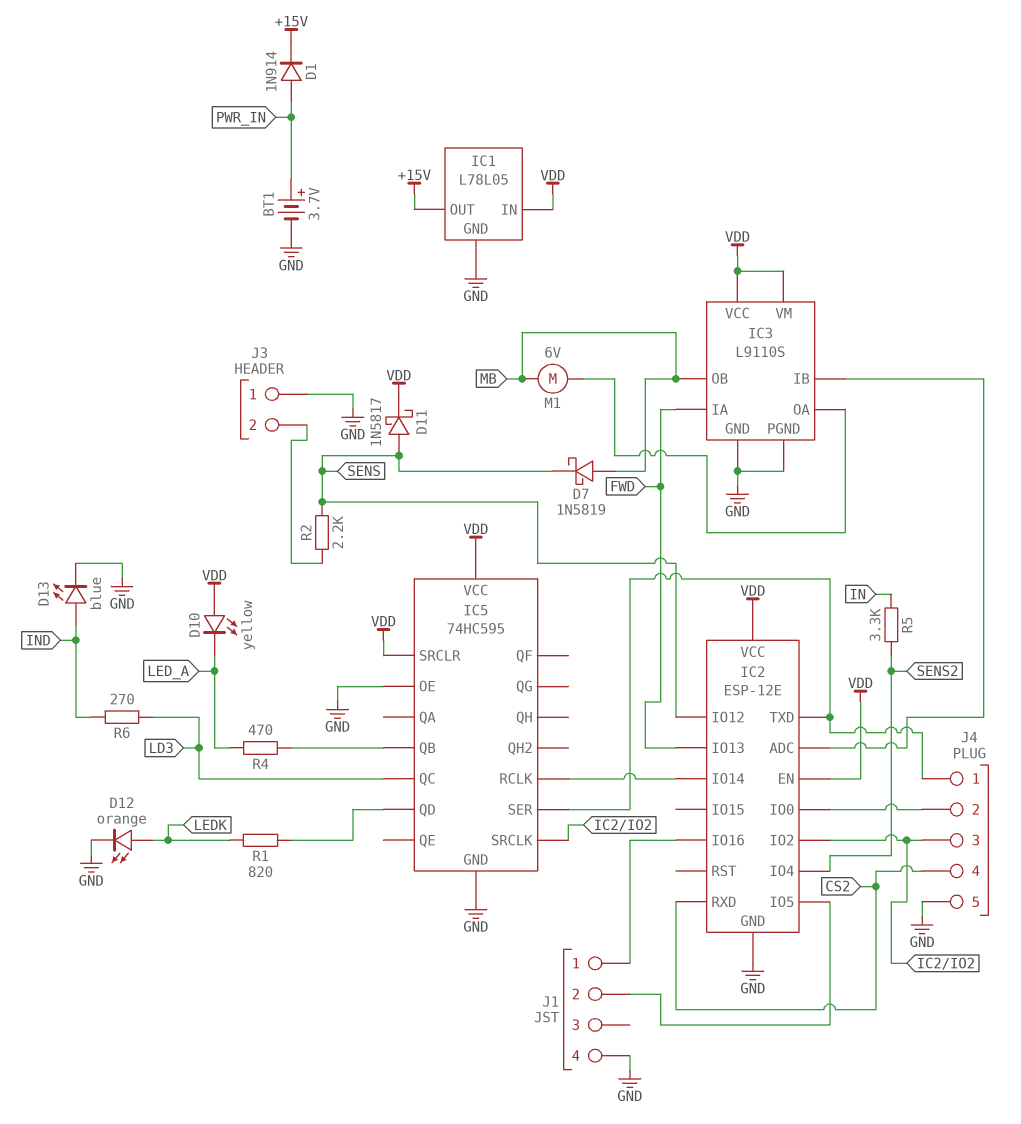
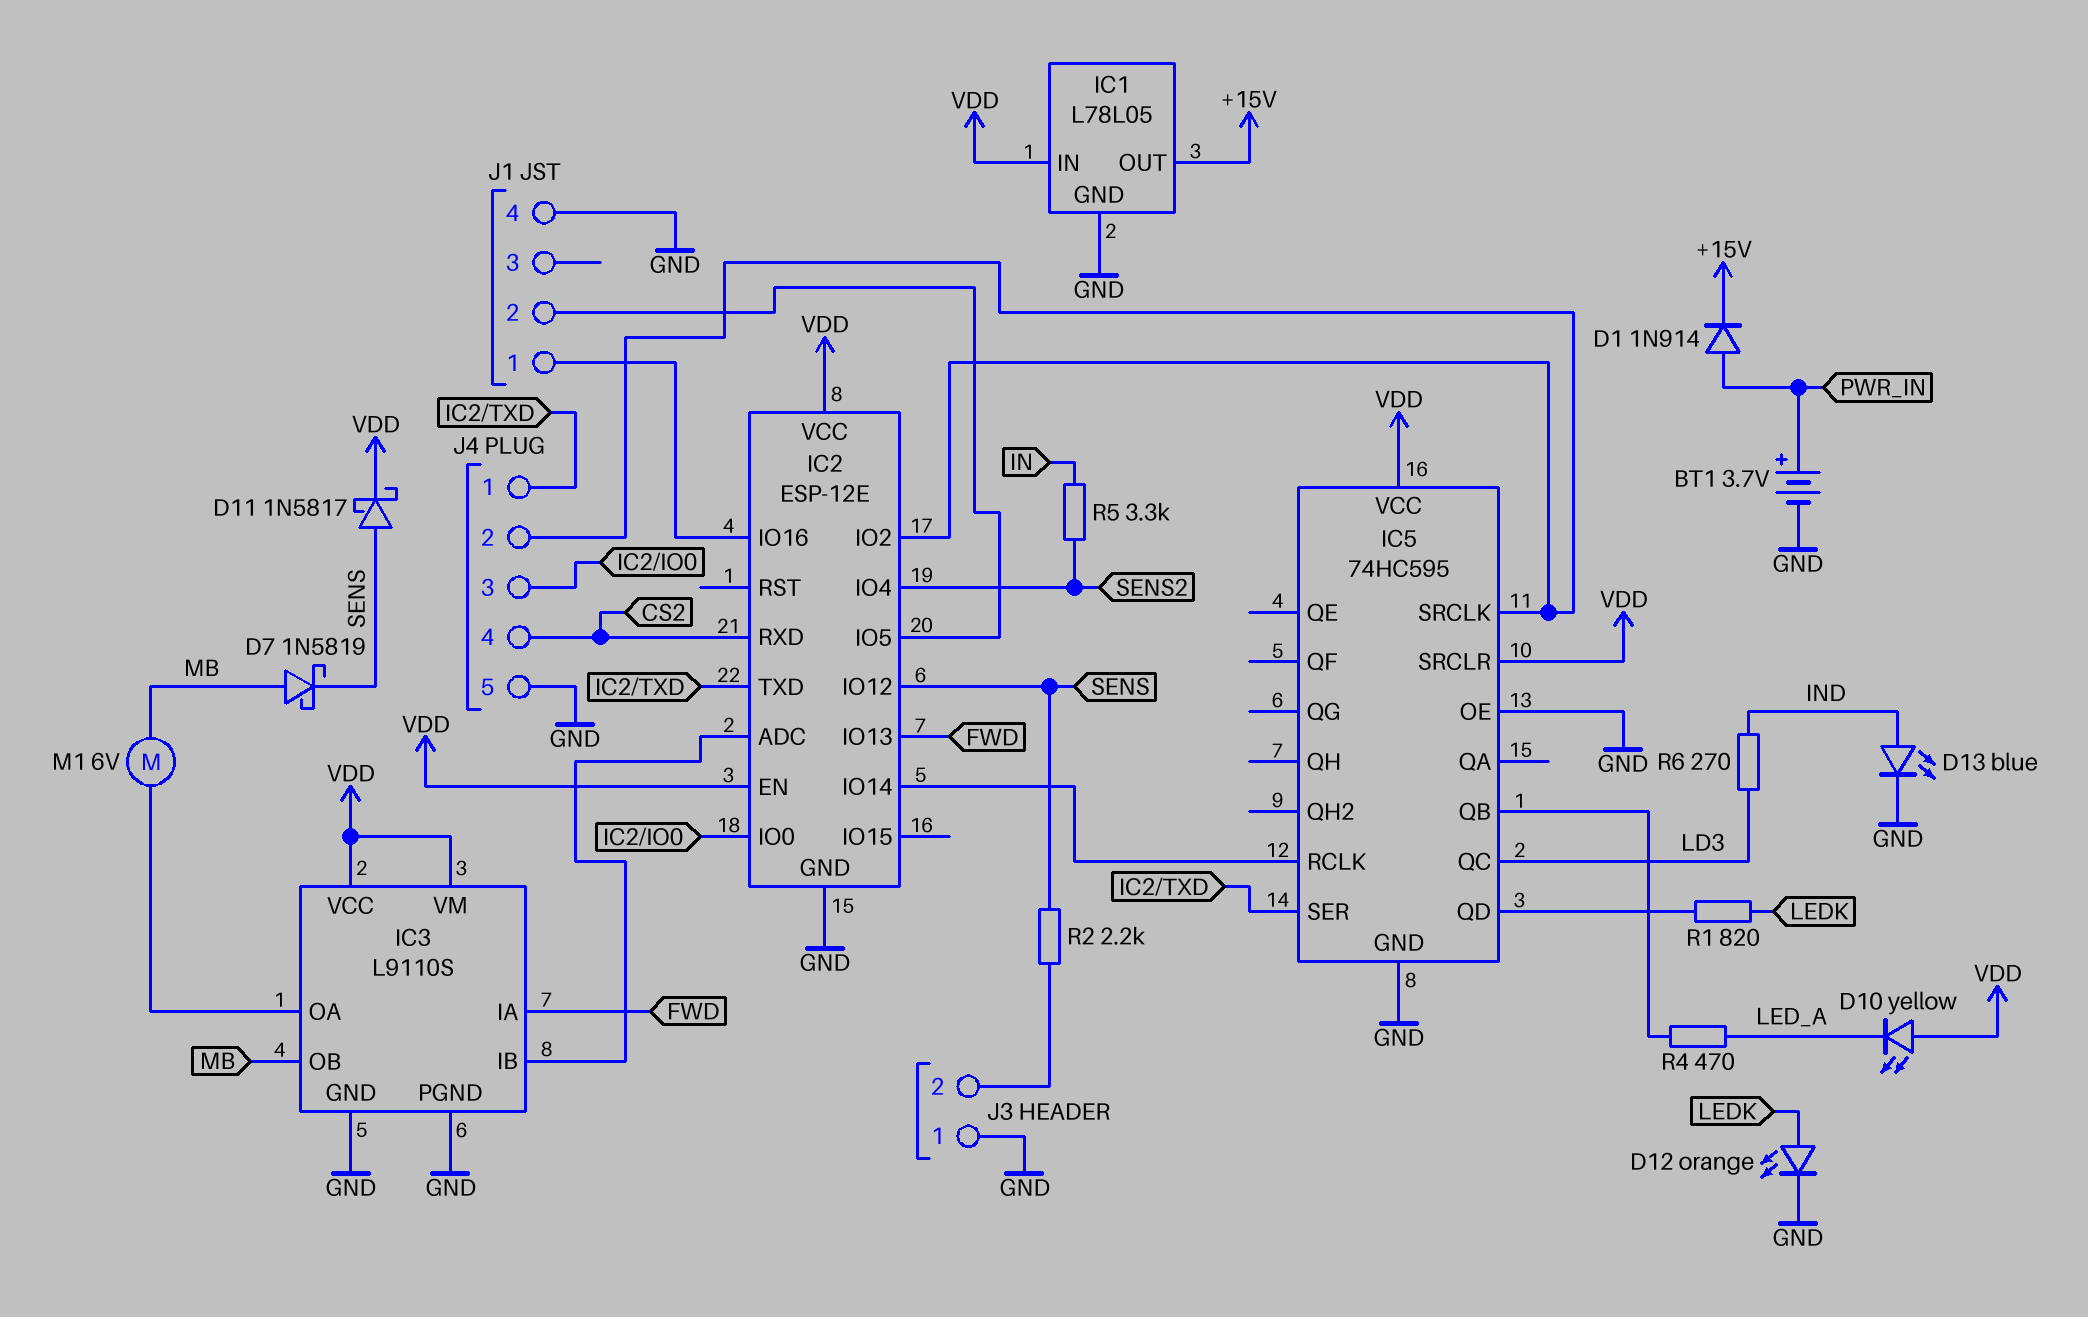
J4 pin 2: IC2/IO0 -> IC2/IO2
J4 pin 3: IC2/IO2 -> IC2/IO0

